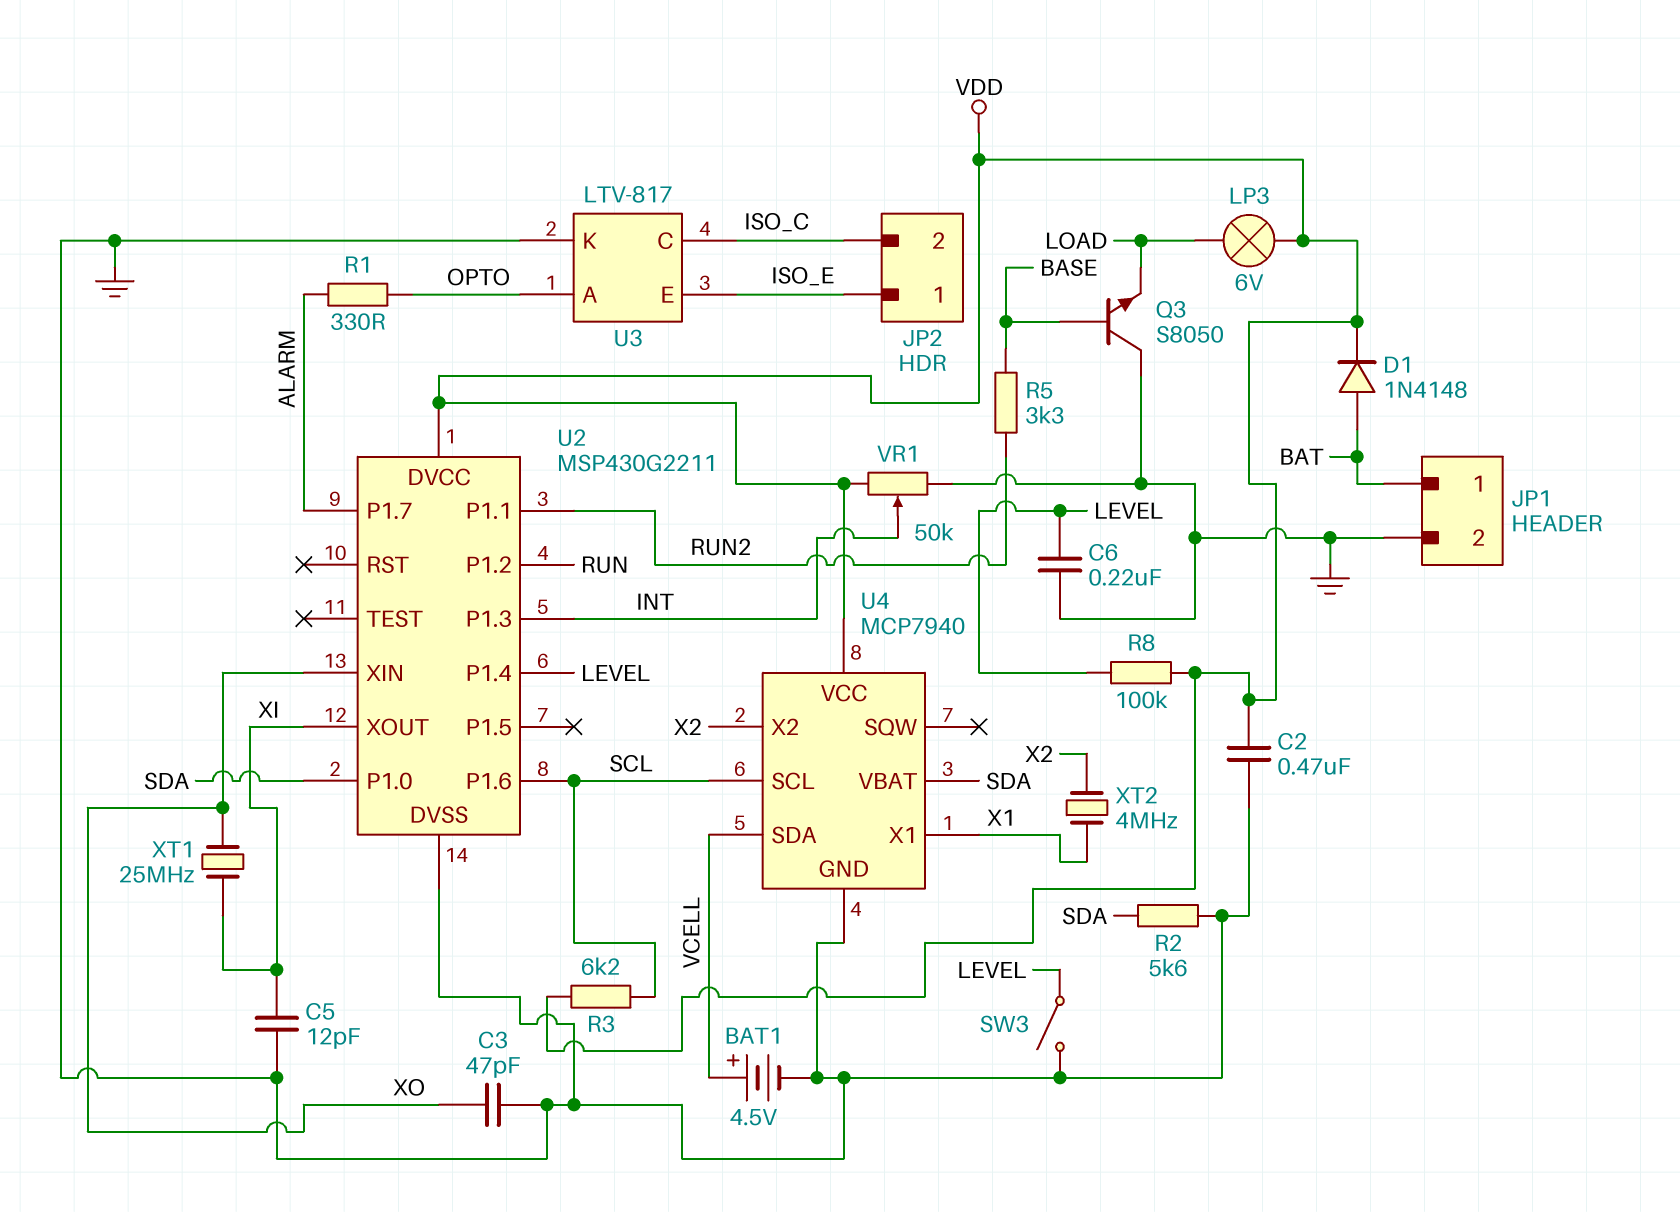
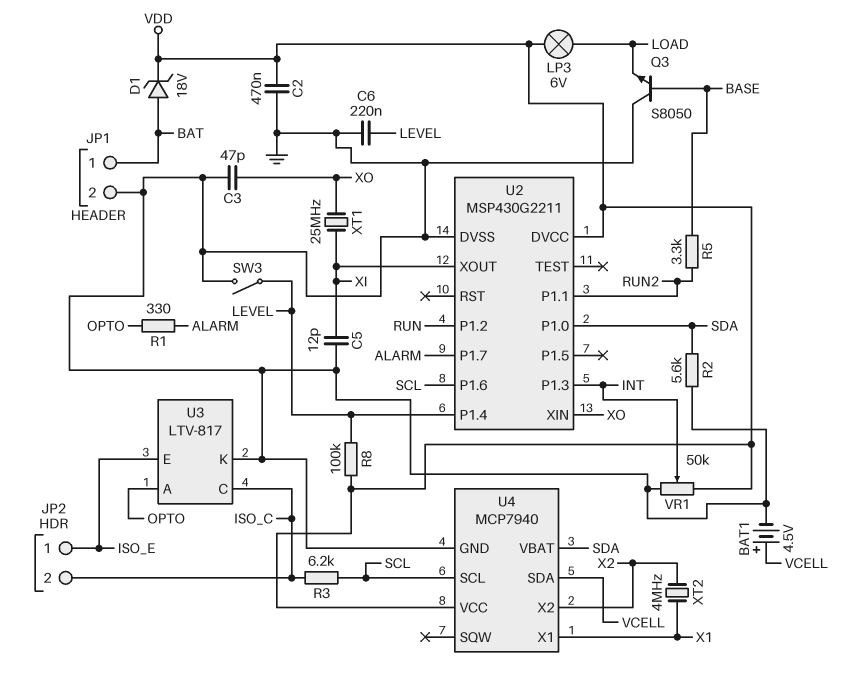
D1: diode 1N4148 (A BAT, K VDD) -> zener 18V (A BAT, K VDD)
R3: 6.2k (SCL, VDD) -> 6.2k (ISO_C, SCL)

